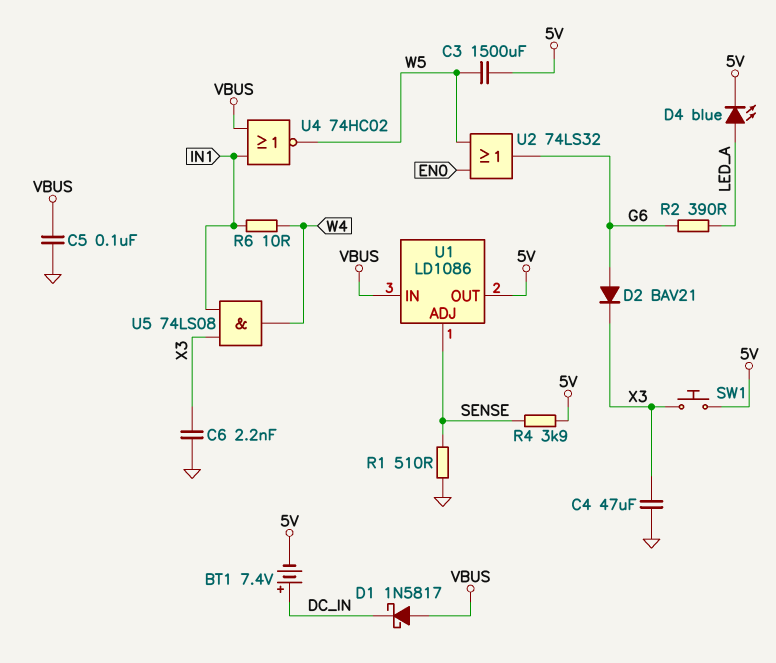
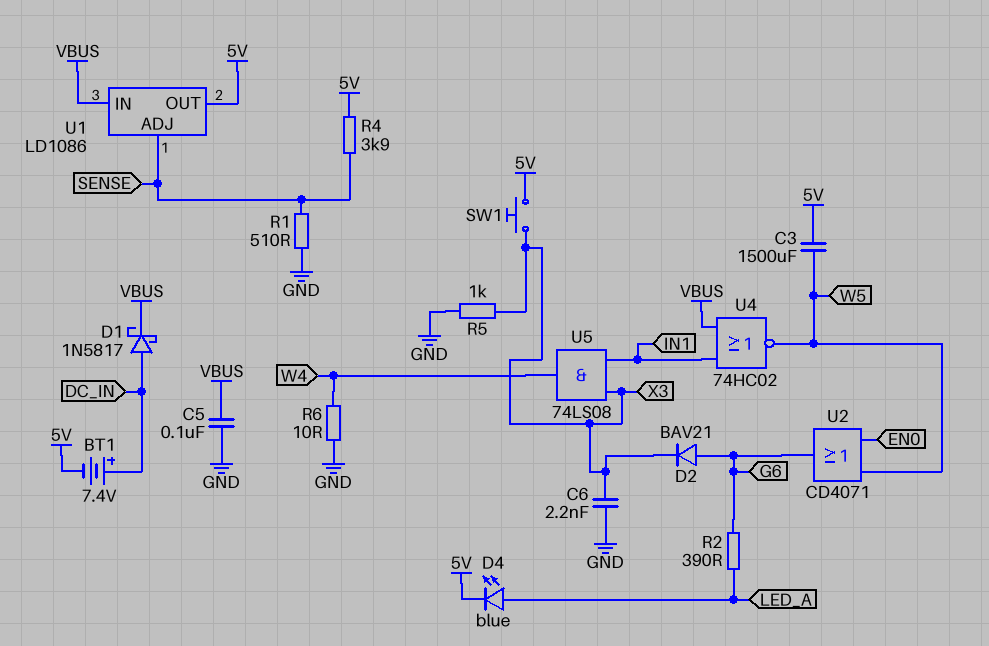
C4: 47uF (GND, X3) -> none
D1: schottky 1N5817 (A VBUS, K DC_IN) -> schottky 1N5817 (A DC_IN, K VBUS)
R5: none -> 1k (GND, X3)
R6: 10 (IN1, W4) -> 10 (GND, W4)
U2: OR 74LS32 (in EN0, in W5, out G6) -> OR CD4071 (in EN0, in W5, out G6)

